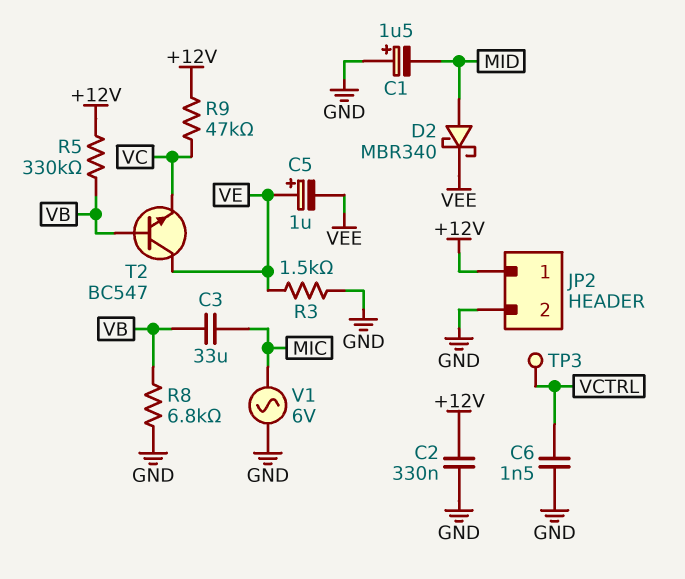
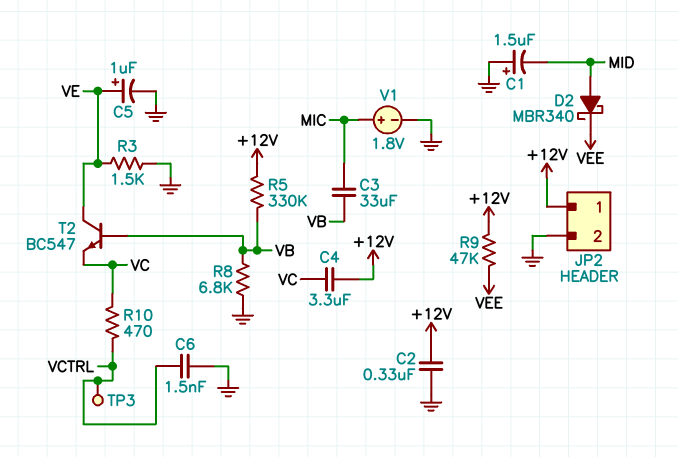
C4: none -> 3.3uF (+12V, VC)
C5: 1uF (plus VE, minus VEE) -> 1uF (plus VE, minus GND)
R9: 47k (+12V, VC) -> 47k (+12V, VEE)
R10: none -> 470 (VC, VCTRL)
V1: AC 6V (GND, MIC) -> 1.8V (plus MIC, minus GND)

